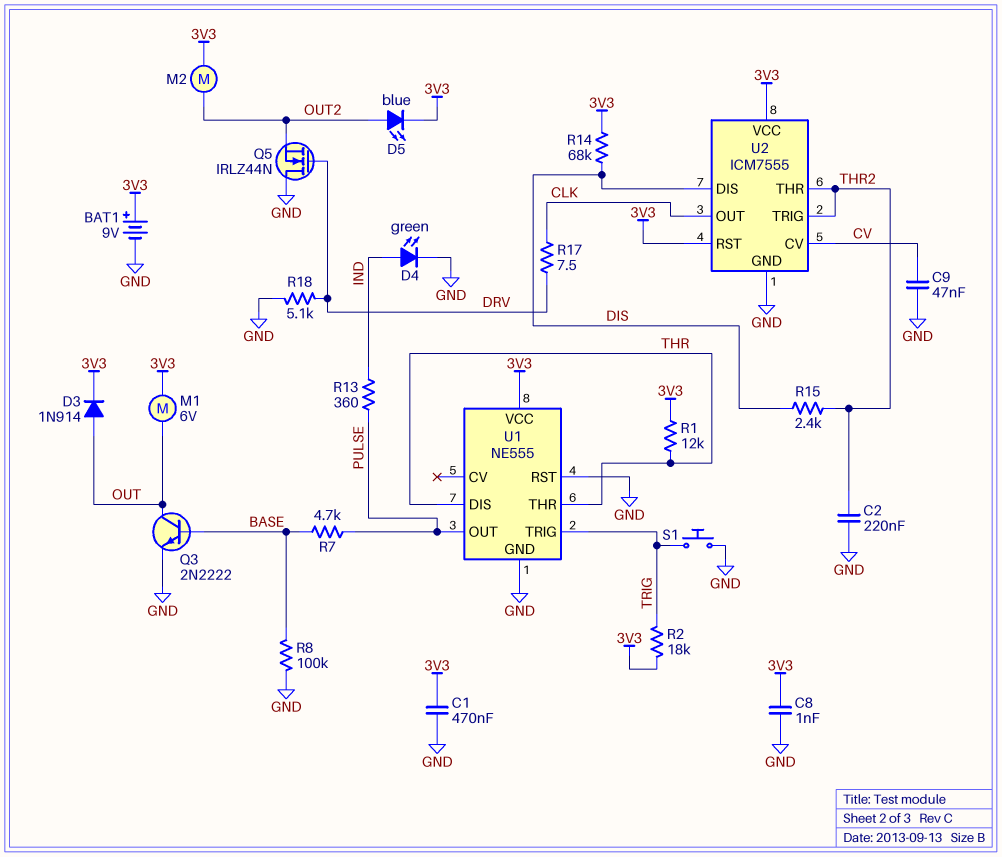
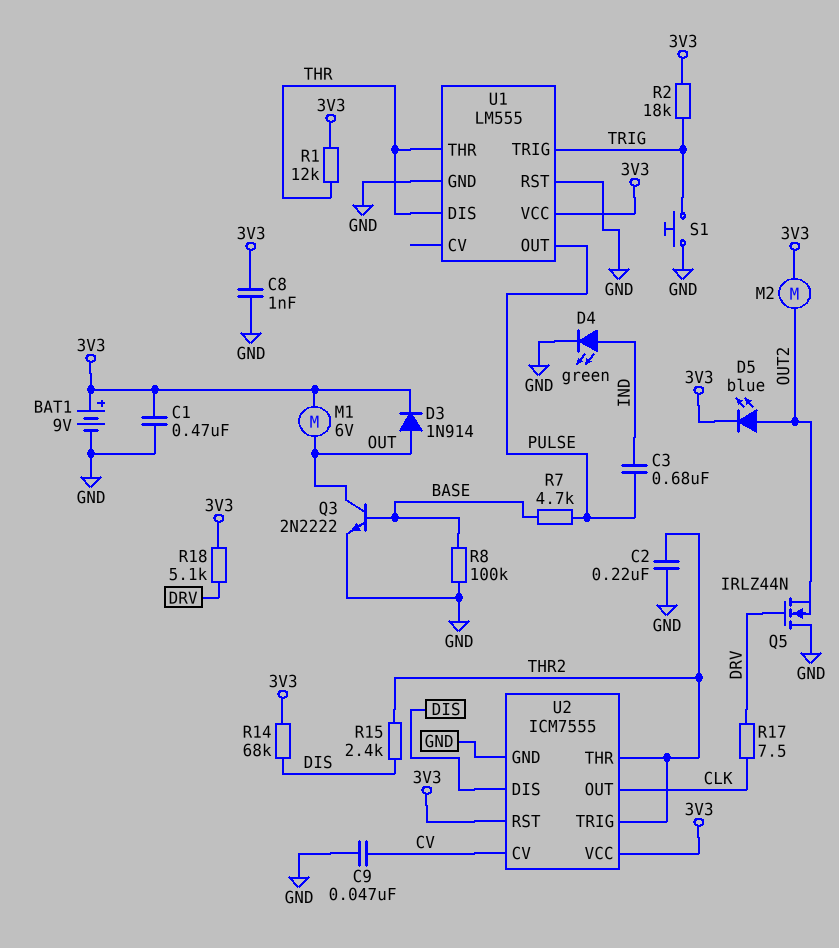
C3: none -> 680nF (IND, PULSE)
R13: 360 (IND, PULSE) -> none
R18: 5.1k (DRV, GND) -> 5.1k (3V3, DRV)
U1: NE555 -> LM555

